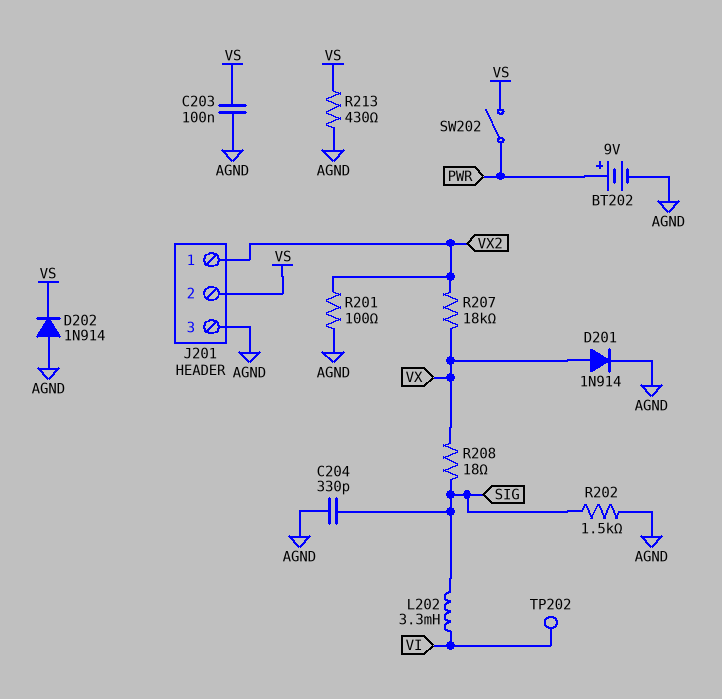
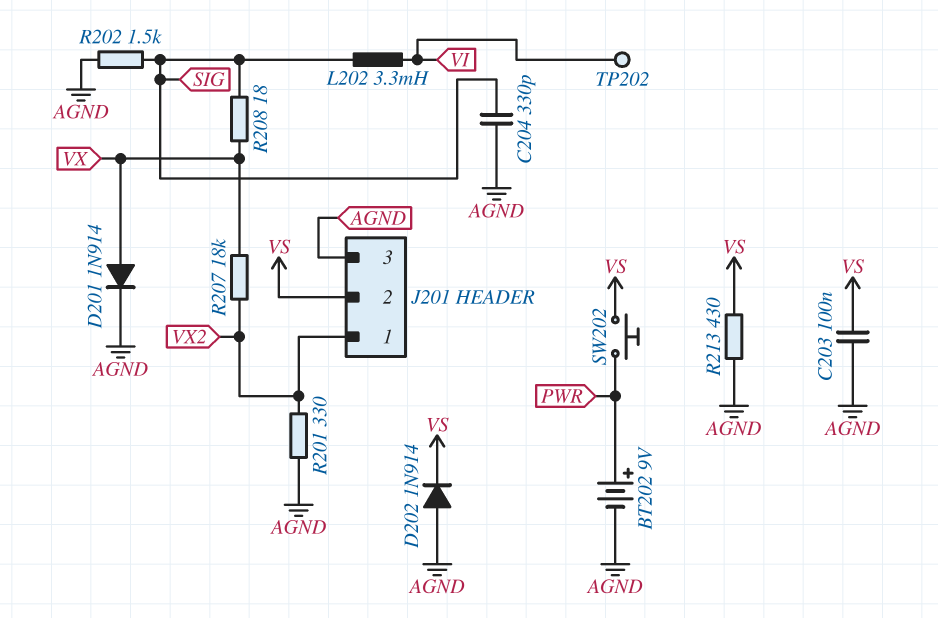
R201: 100 (AGND, VX2) -> 330 (AGND, VX2)
SW202: switch (PWR, VS) -> button (PWR, VS)

